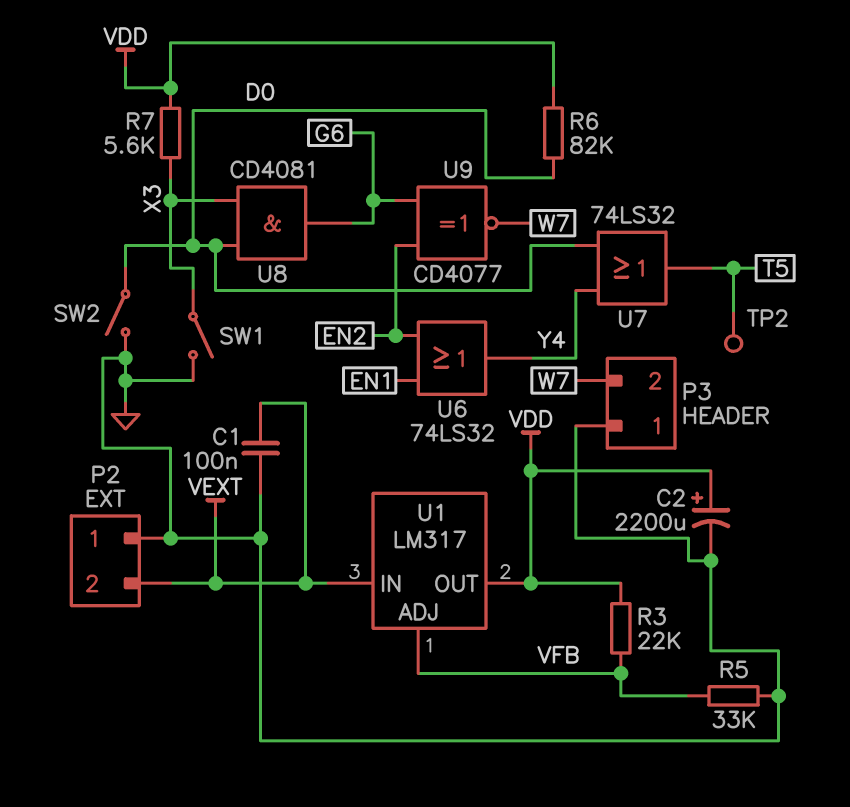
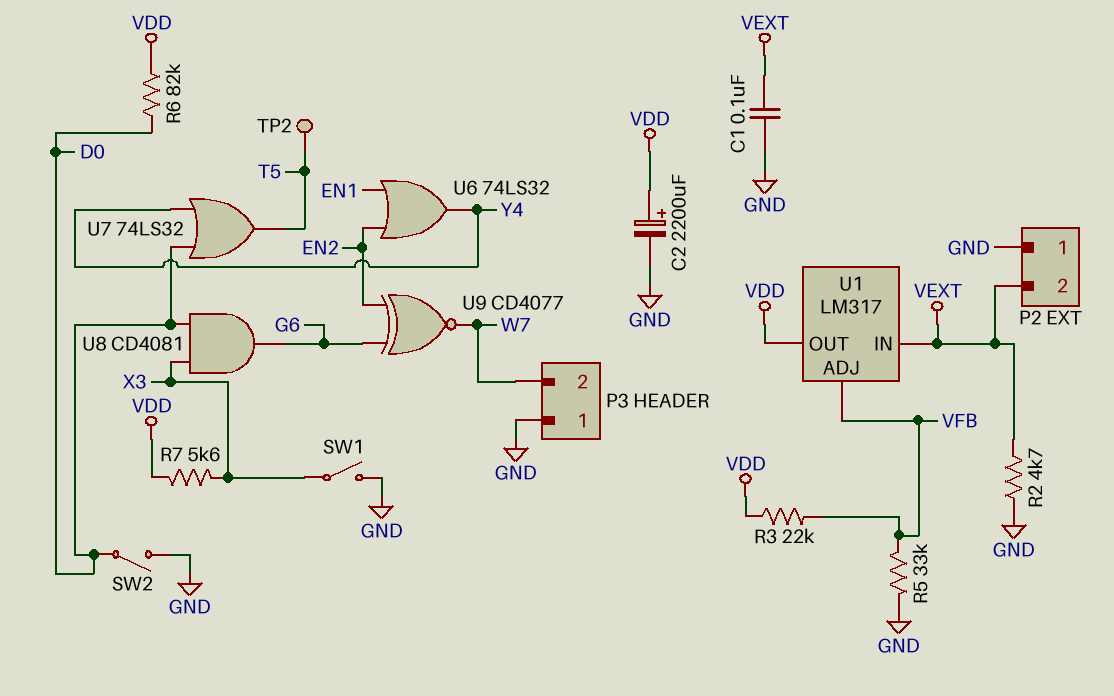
R2: none -> 4.7k (GND, VEXT)

